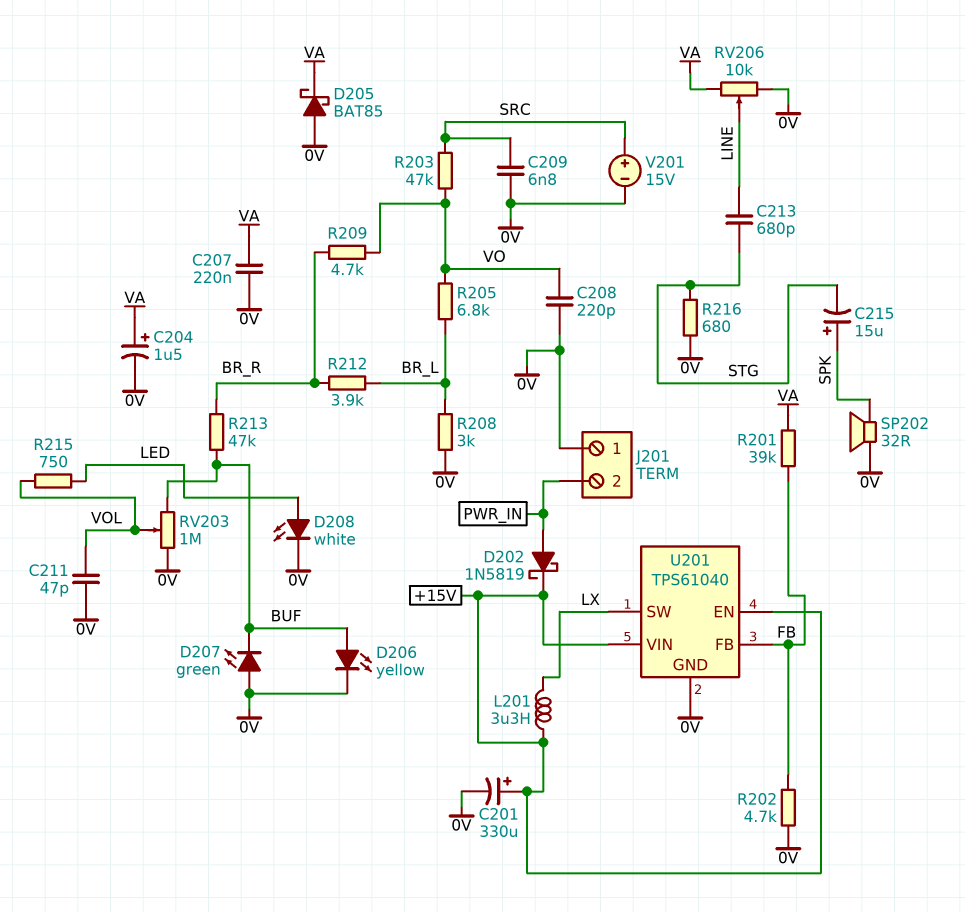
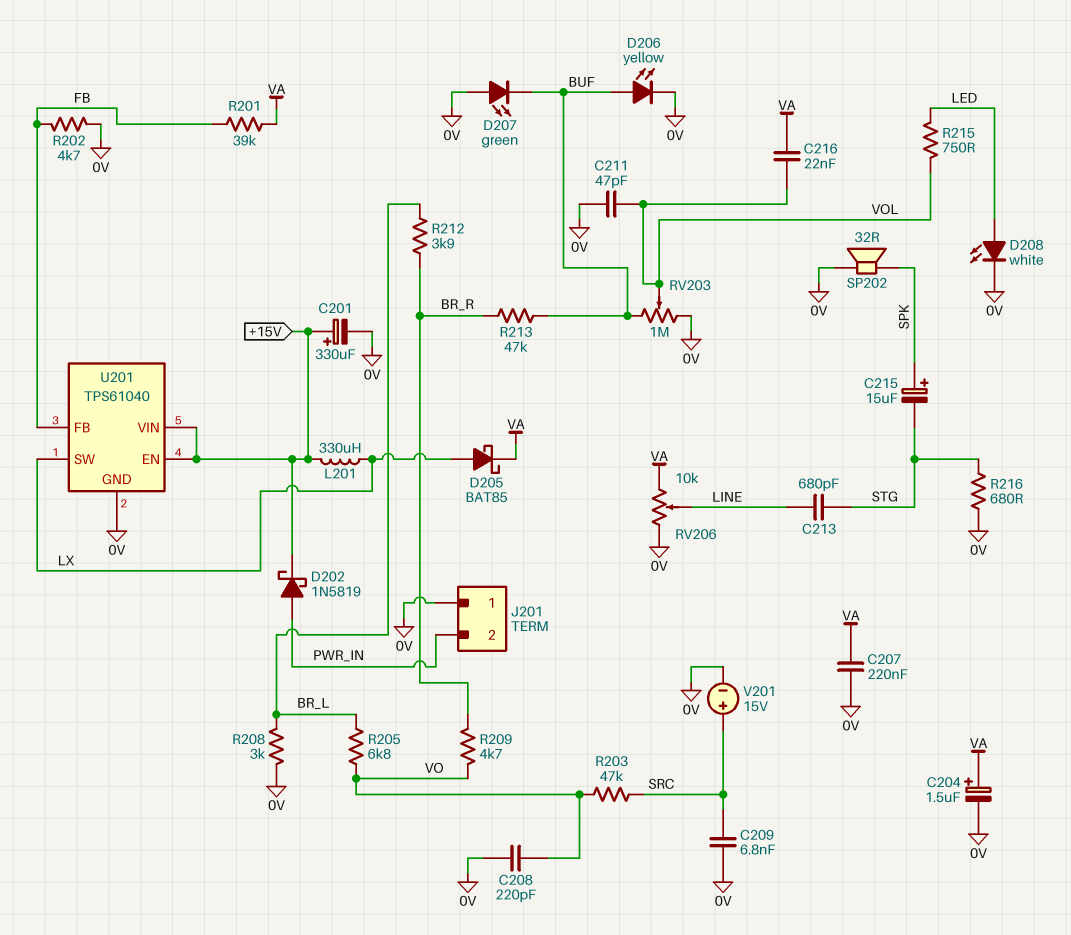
C216: none -> 22nF (VA, VOL)
D205: schottky BAT85 (A 0V, K VA) -> schottky BAT85 (A LX, K VA)
L201: 3.3uH (+15V, LX) -> 330uH (+15V, LX)

